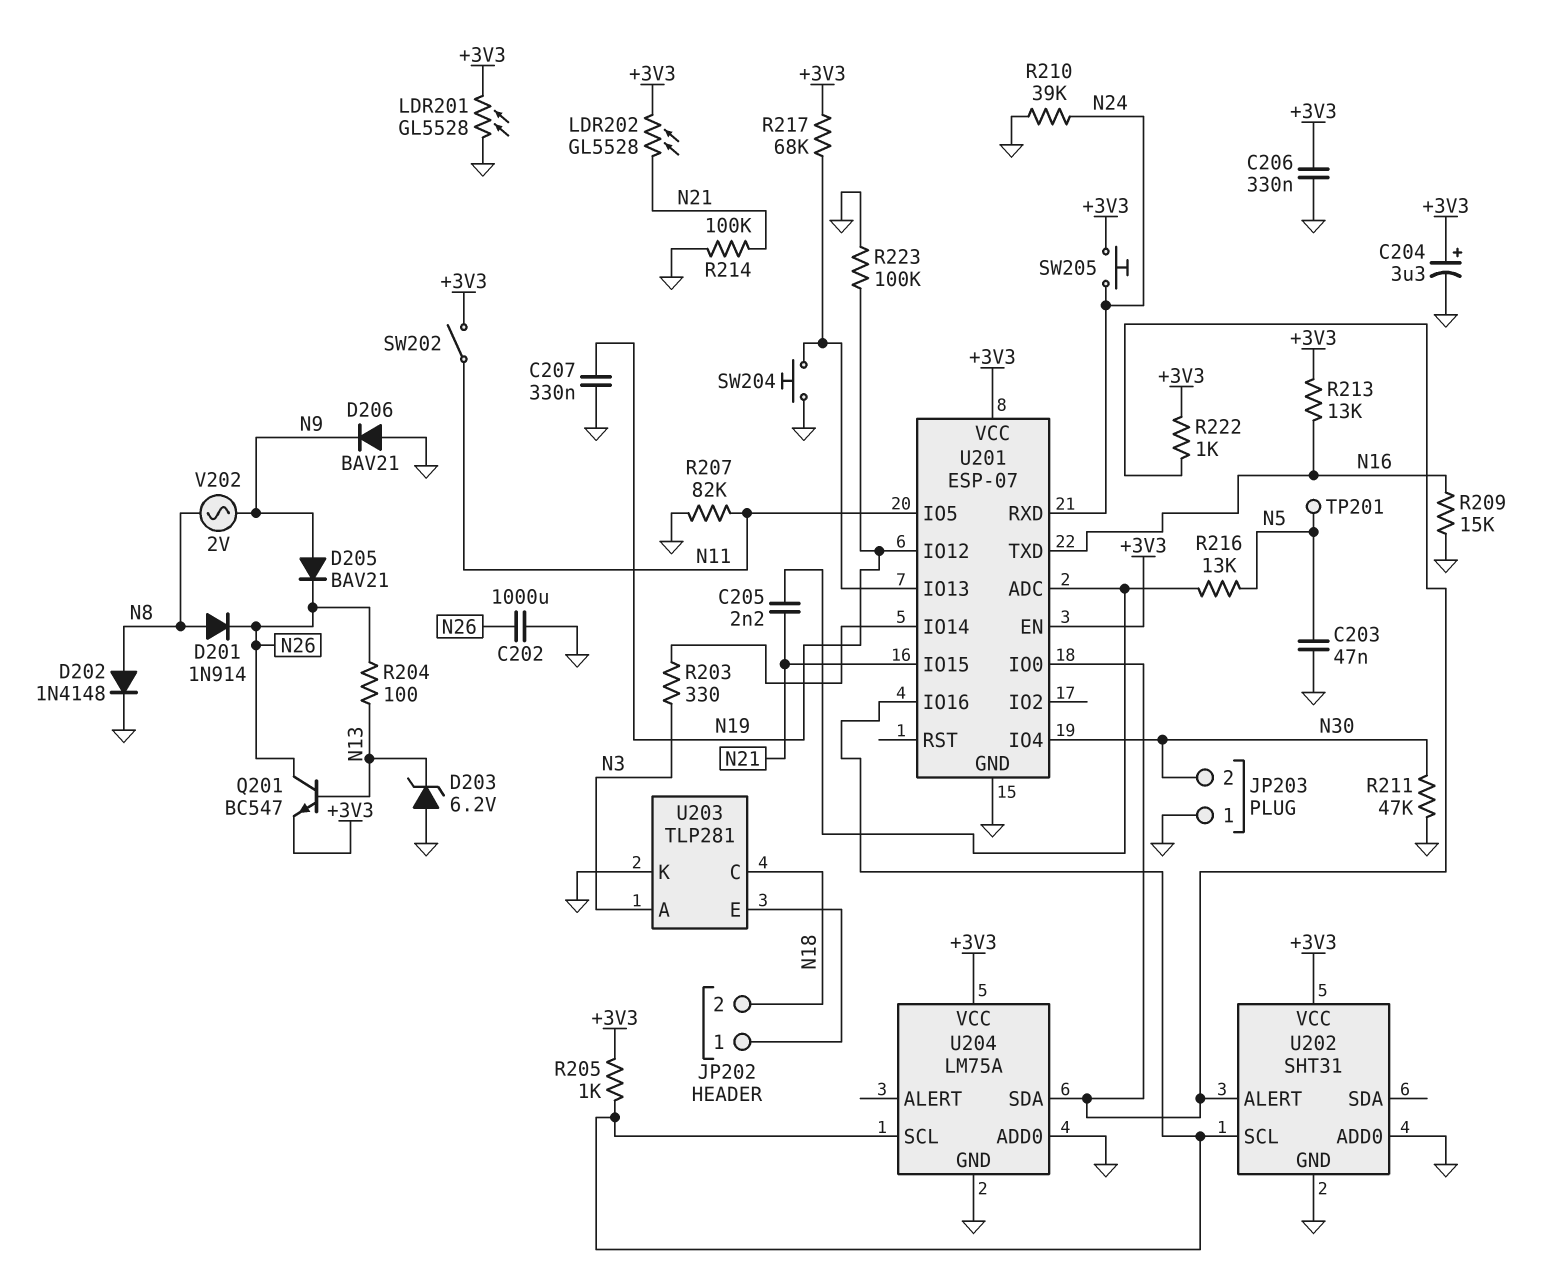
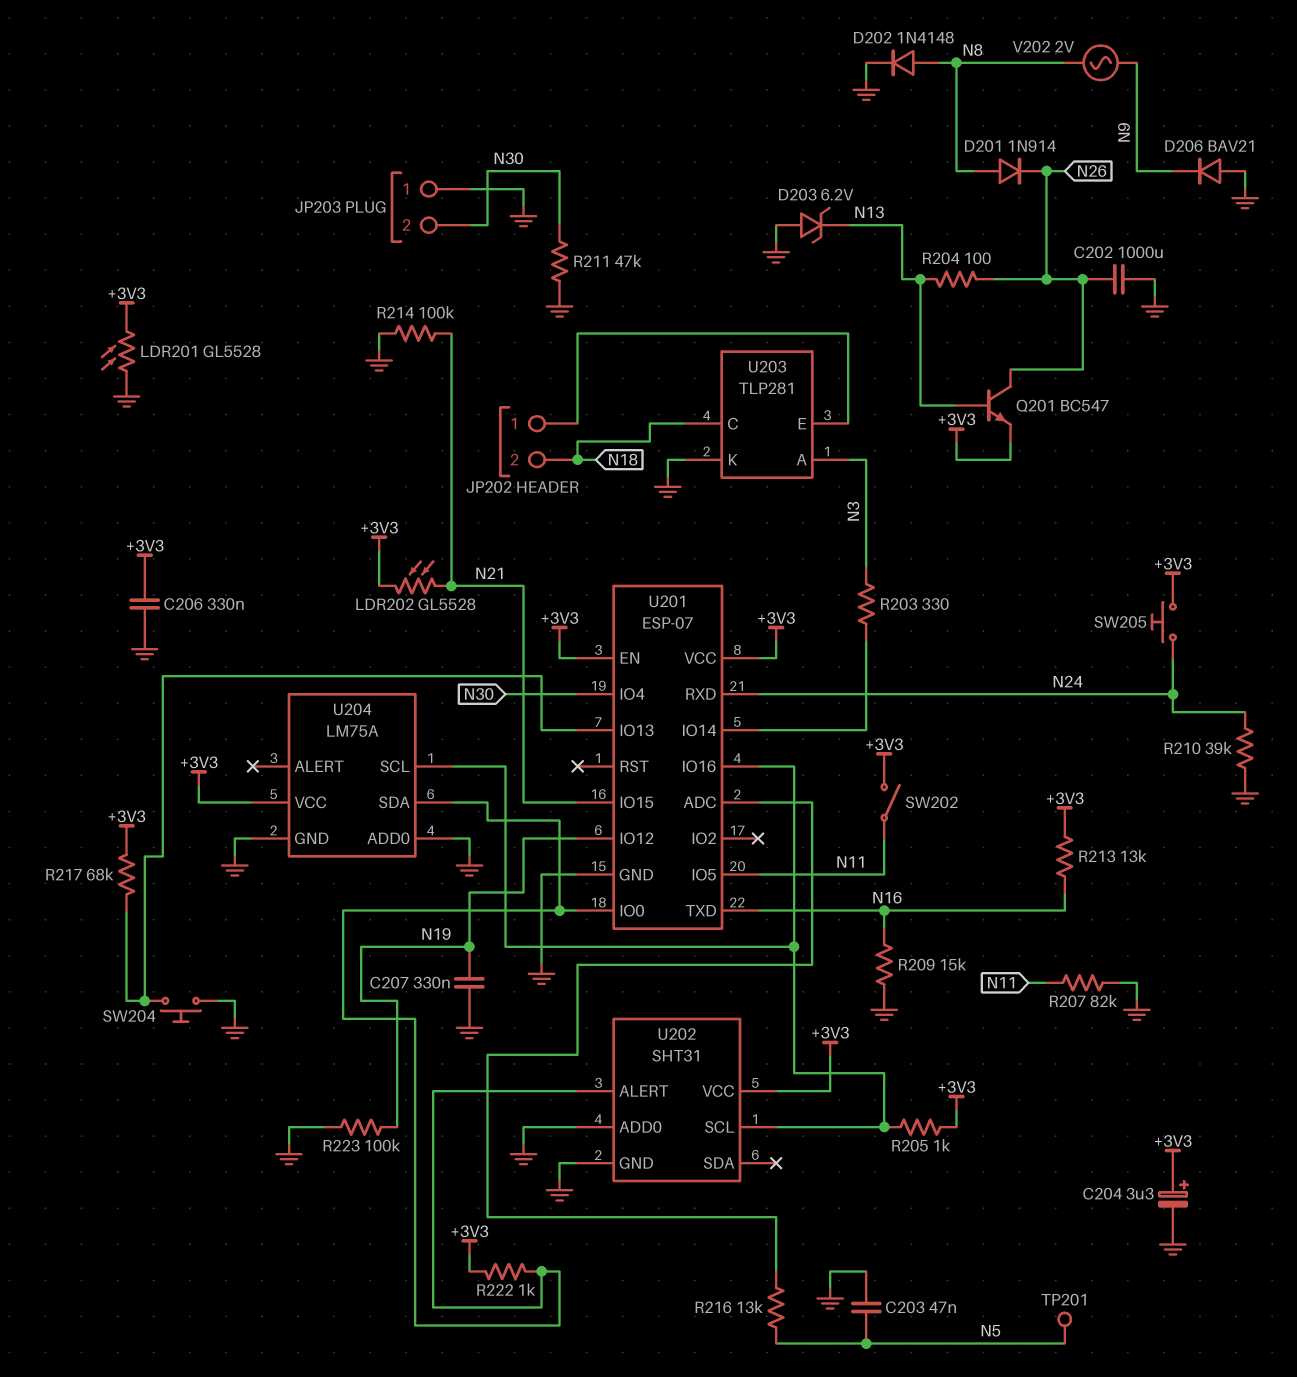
C205: 2.2nF (N21, U201/ADC) -> none
D205: diode BAV21 (A N9, K N26) -> none

